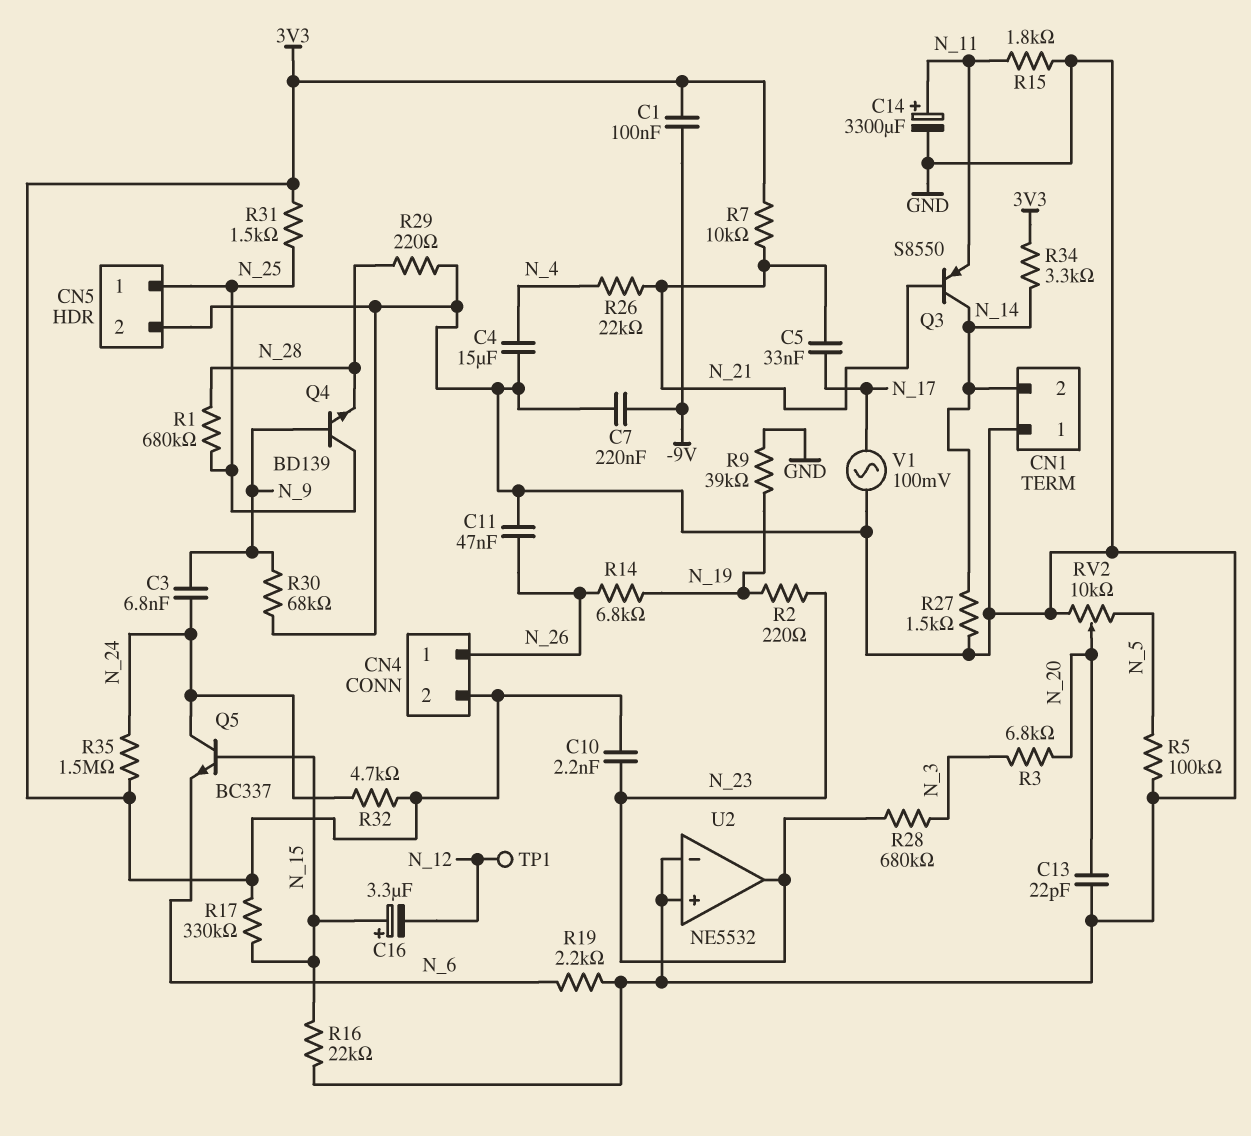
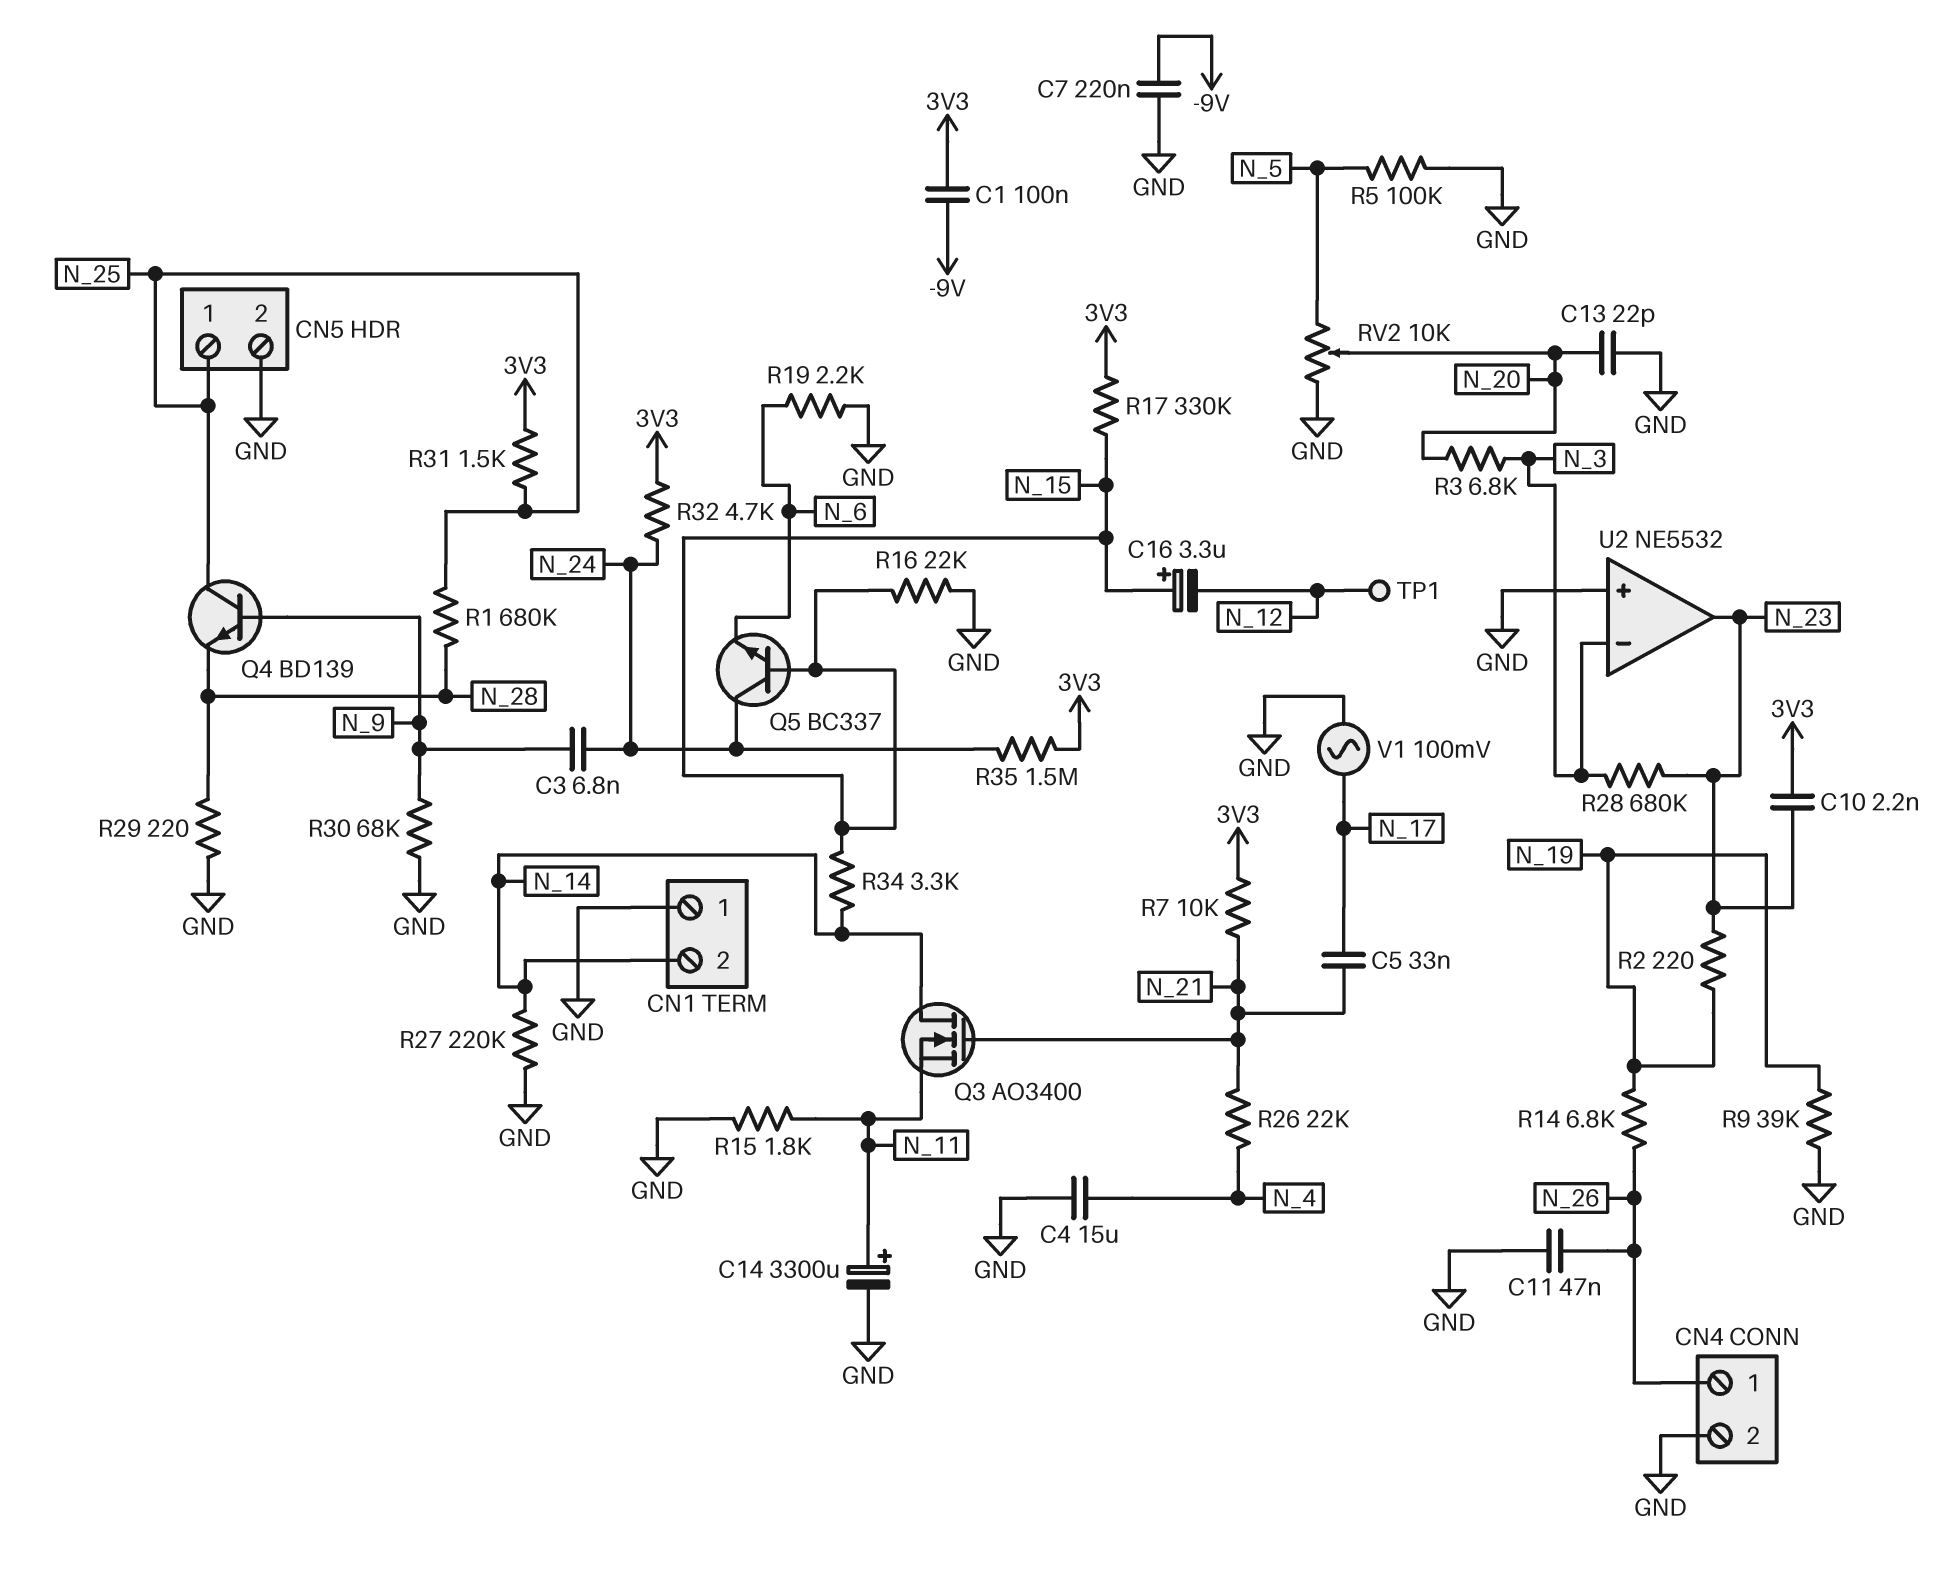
CN4 pin 2: 3V3 -> GND
Q3: PNP S8550 (B N_21, C N_14, E N_11) -> NMOS AO3400 (G N_21, D N_14, S N_11)
R27: 1.5k (GND, N_14) -> 220k (GND, N_14)
R34: 3.3k (3V3, N_14) -> 3.3k (N_14, N_15)
U2 pin in-: GND -> N_3

